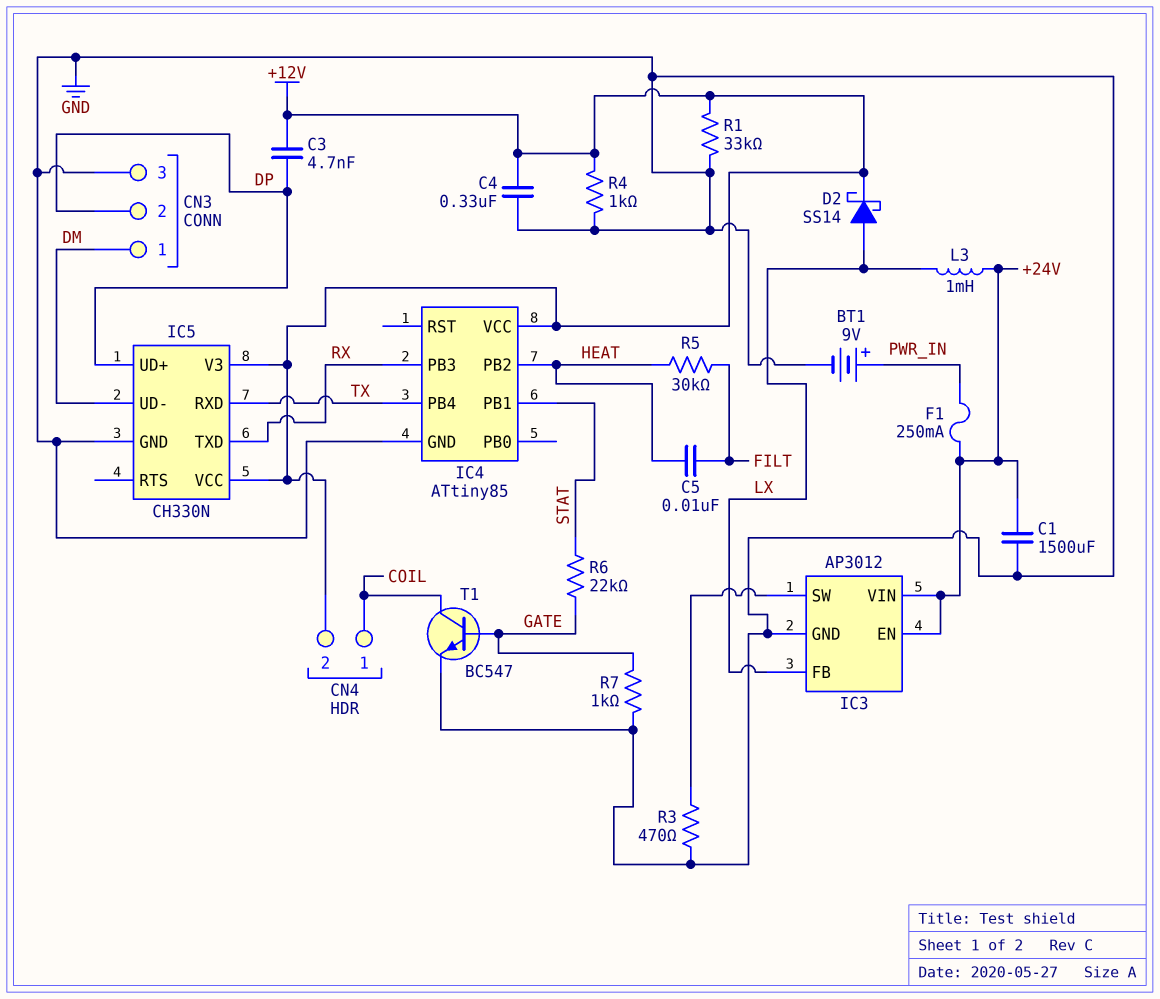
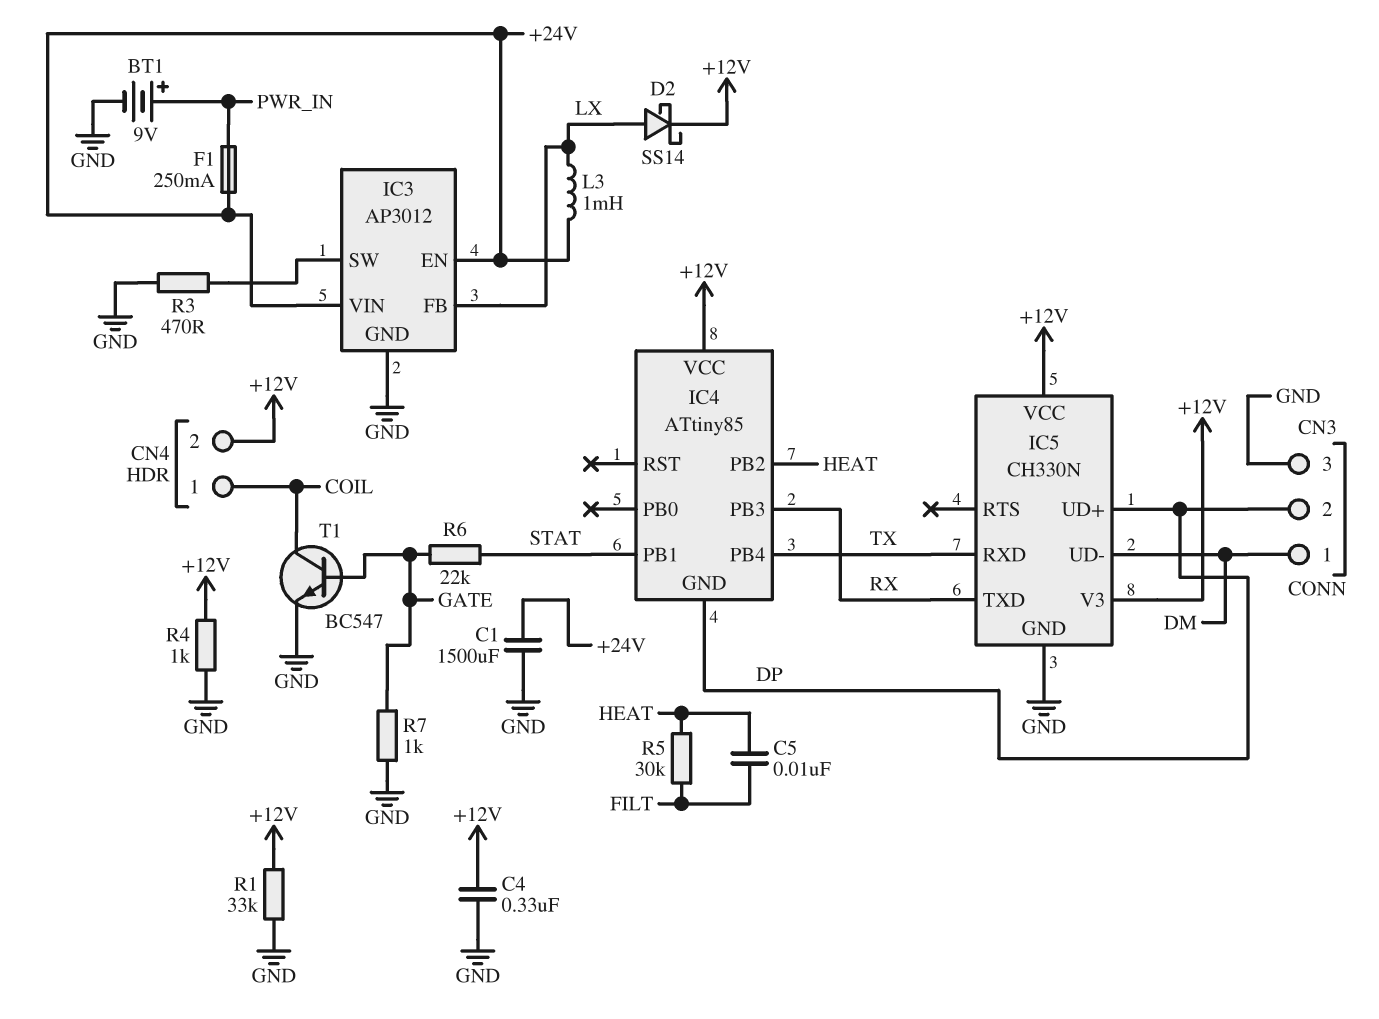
C3: 4.7nF (+12V, DP) -> none
IC4 pin GND: GND -> DP

